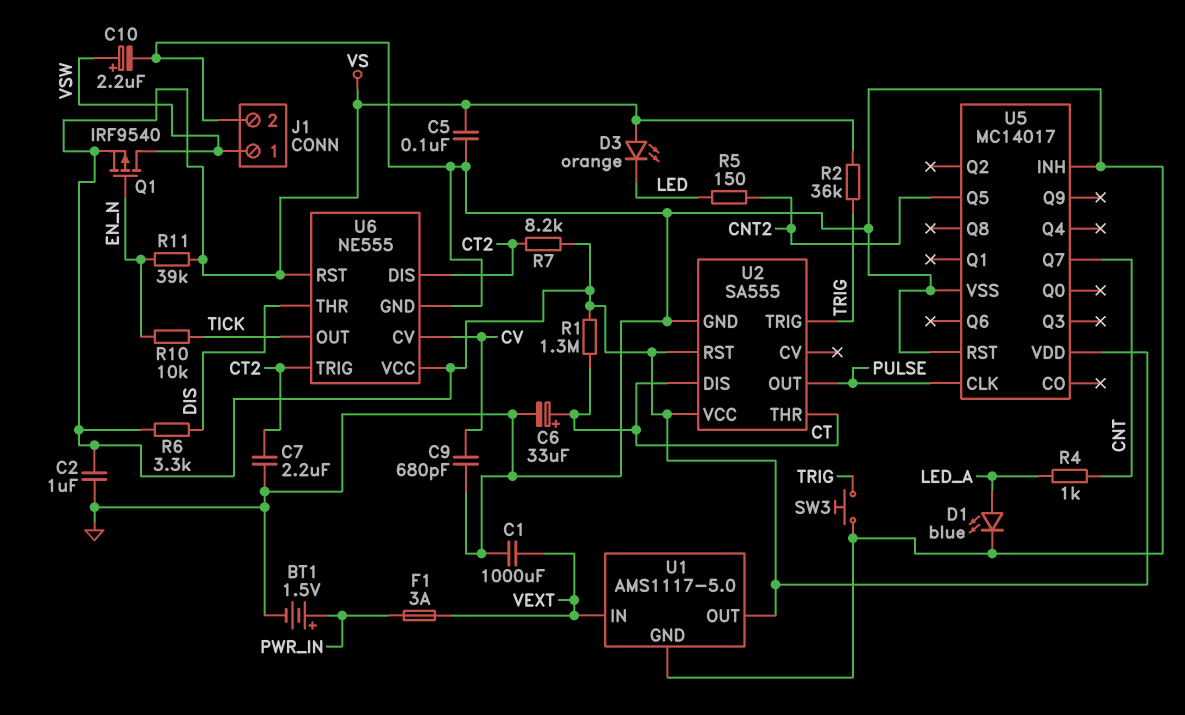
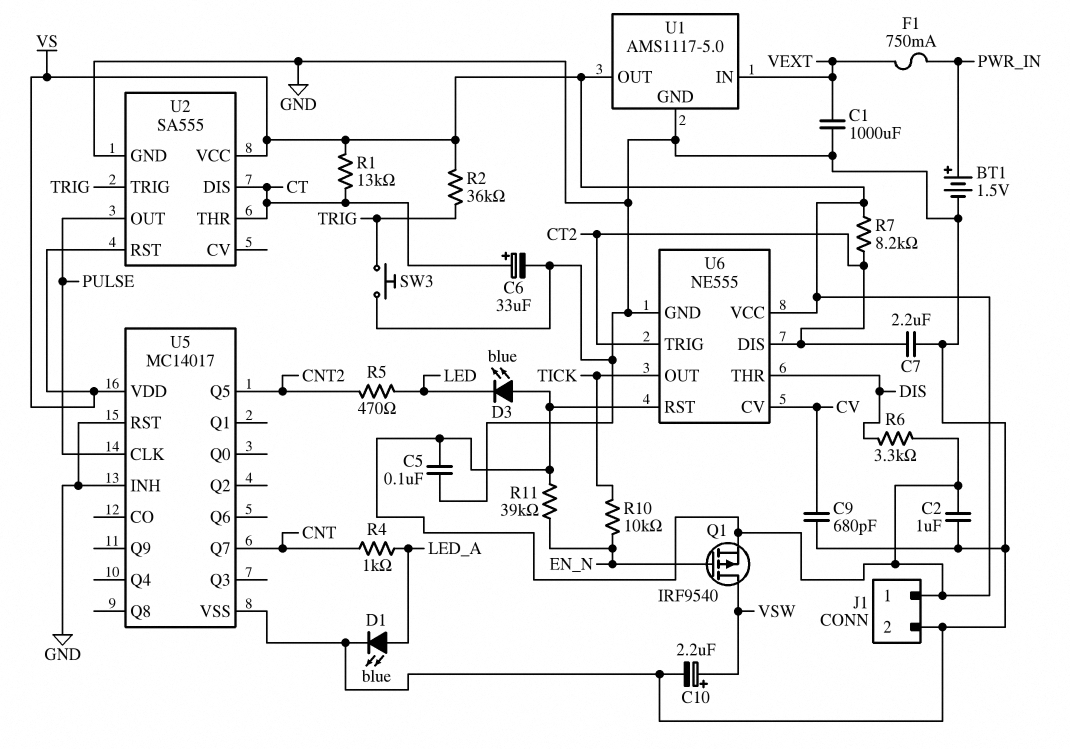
D3: LED orange (A VS, K LED) -> LED blue (A VS, K LED)
F1: 3A (PWR_IN, VEXT) -> 750mA (PWR_IN, VEXT)
J1 pin 1: VSW -> VS
R1: 1.3M (CT, VS) -> 13k (CT, VS)
R5: 150 (CNT2, LED) -> 470 (CNT2, LED)

